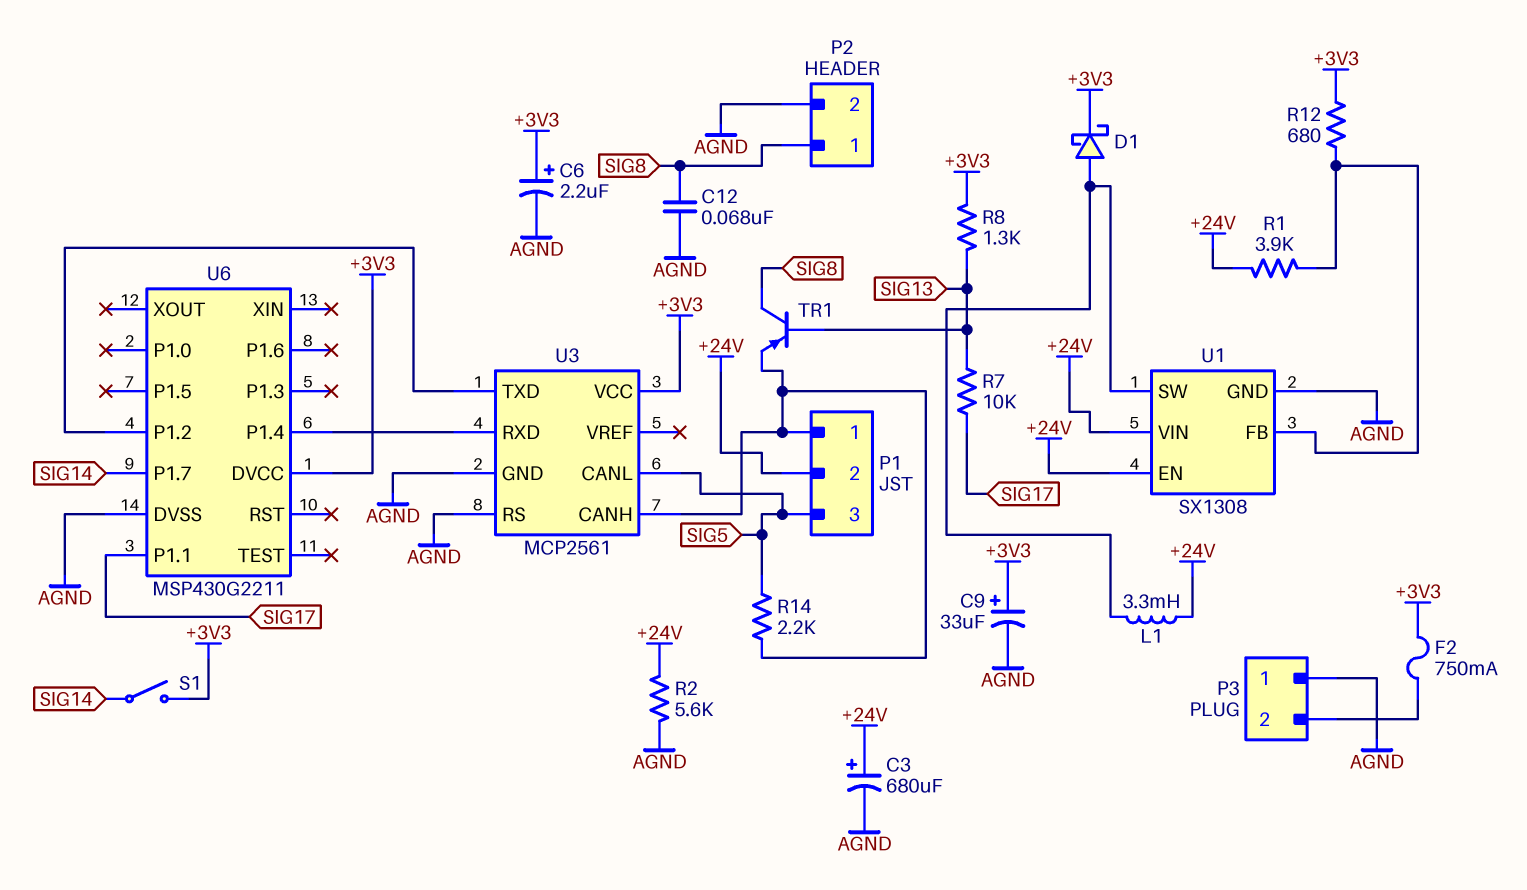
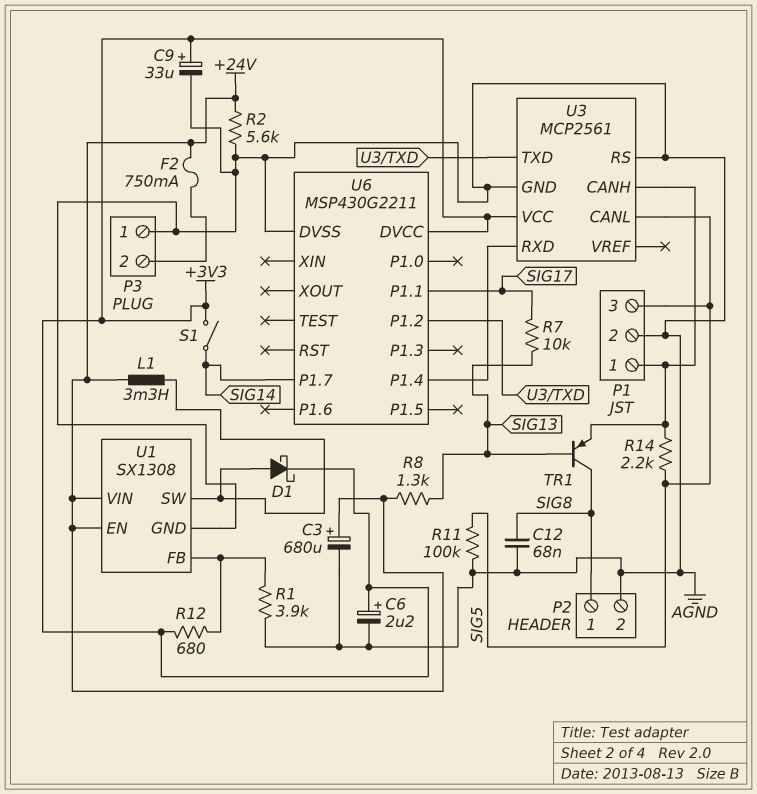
F2: 750mA (+3V3, P3/2) -> 750mA (+24V, P3/2)
P1 pin 2: +24V -> AGND
R1: 3.9k (+24V, U1/FB) -> 3.9k (AGND, U1/FB)
R8: 1.3k (+3V3, SIG13) -> 1.3k (+24V, SIG13)
R11: none -> 100k (AGND, SIG5)

